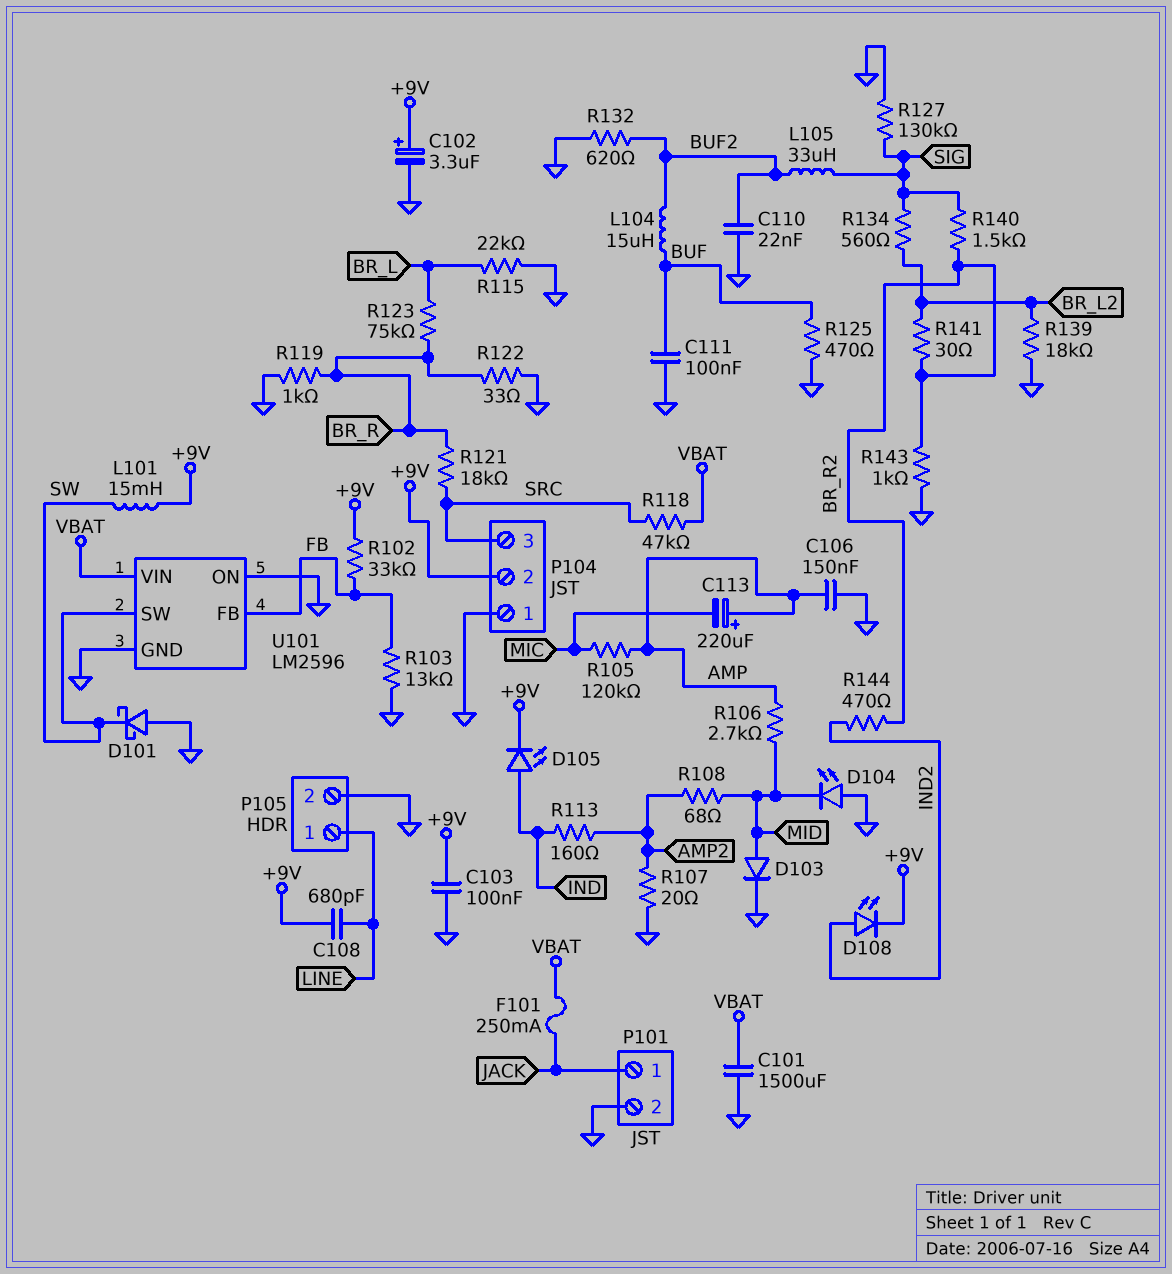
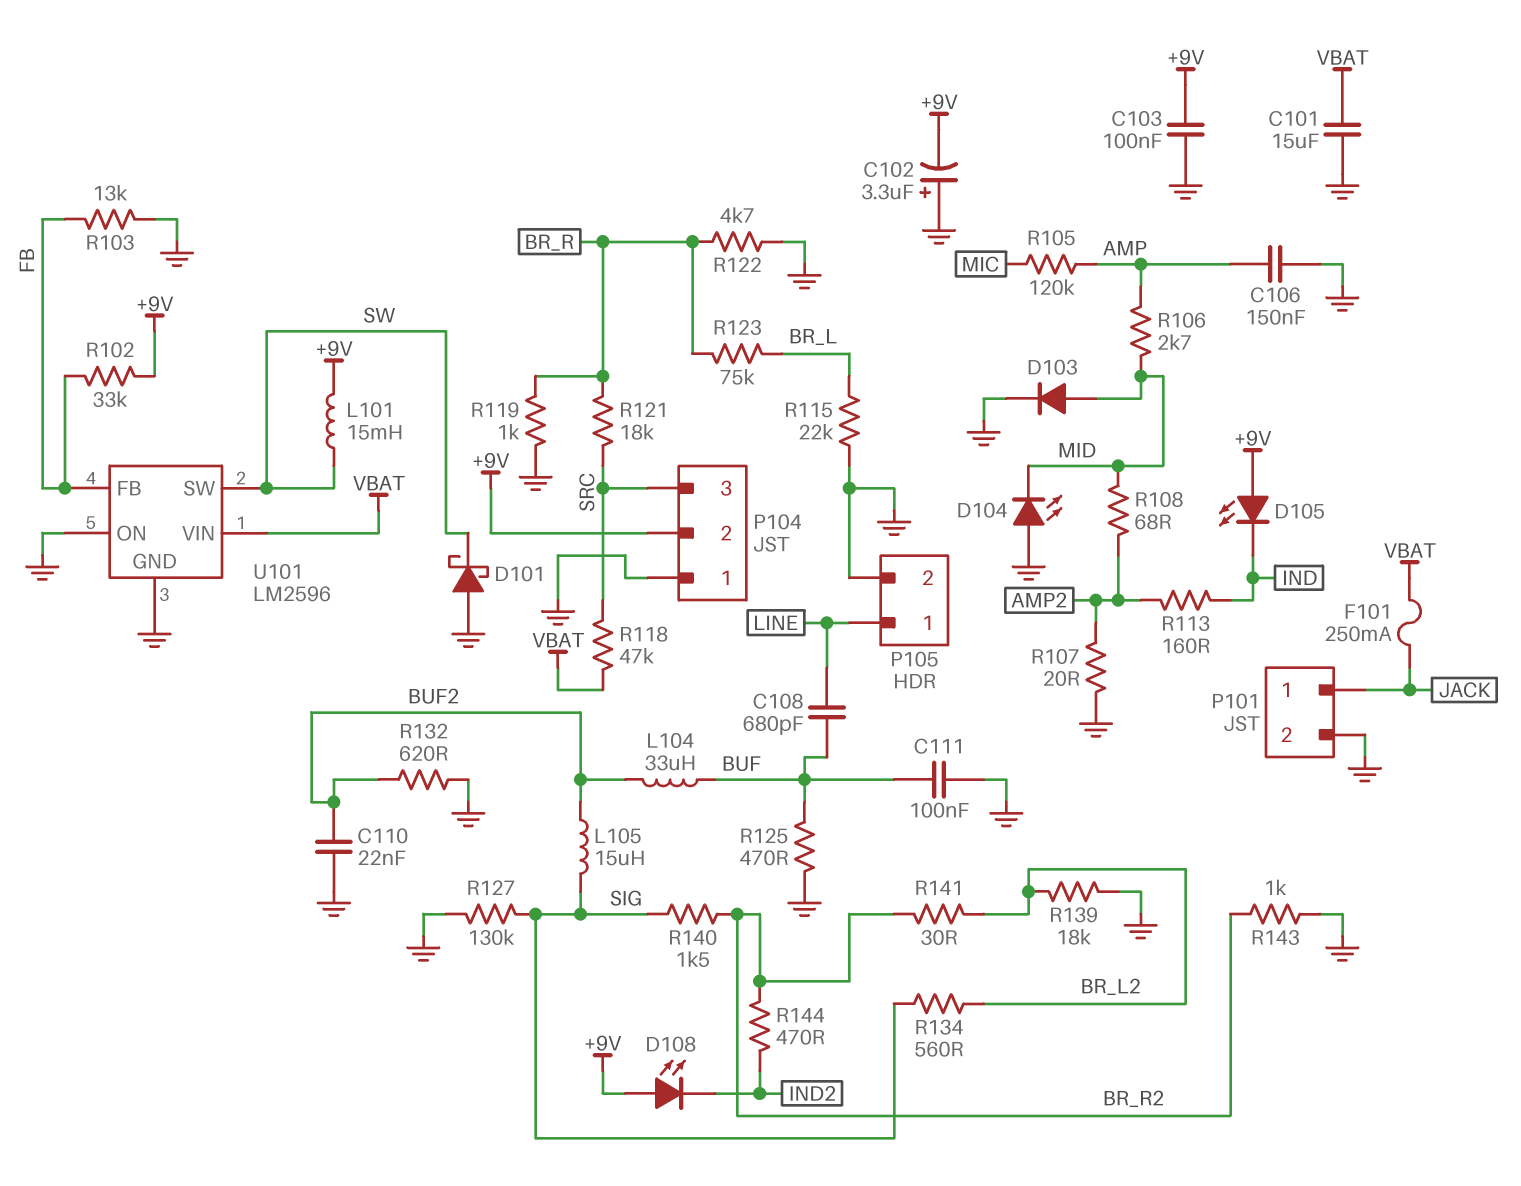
C101: 1500uF (GND, VBAT) -> 15uF (GND, VBAT)
C102: 3.3uF (plus +9V, minus GND) -> 3.3uF (plus GND, minus +9V)
C108: 680pF (+9V, LINE) -> 680pF (BUF, LINE)
C113: 220uF (plus AMP, minus MIC) -> none
D105: LED (A IND, K +9V) -> LED (A +9V, K IND)
D108: LED (A IND2, K +9V) -> LED (A +9V, K IND2)
L104: 15uH (BUF, BUF2) -> 33uH (BUF, BUF2)
L105: 33uH (BUF2, SIG) -> 15uH (BUF2, SIG)
R122: 33 (BR_R, GND) -> 4.7k (BR_R, GND)

